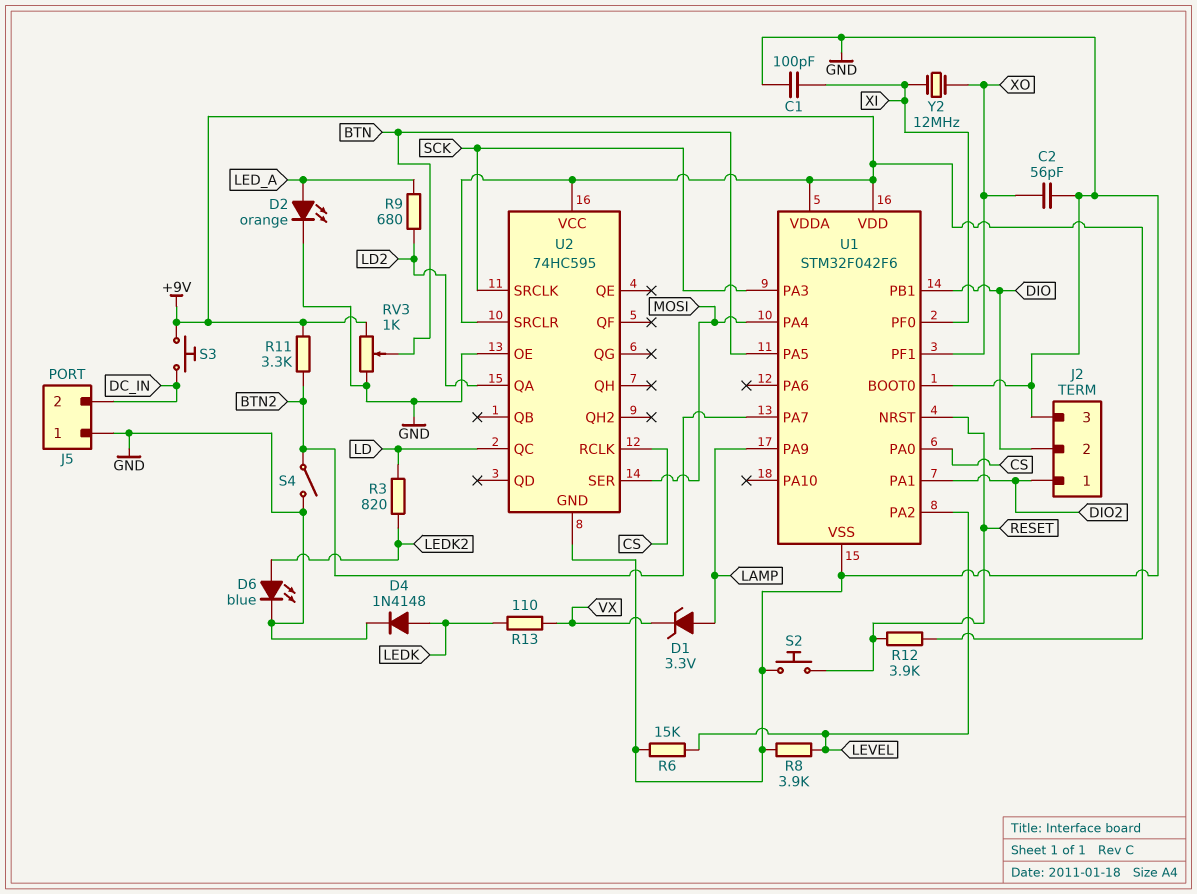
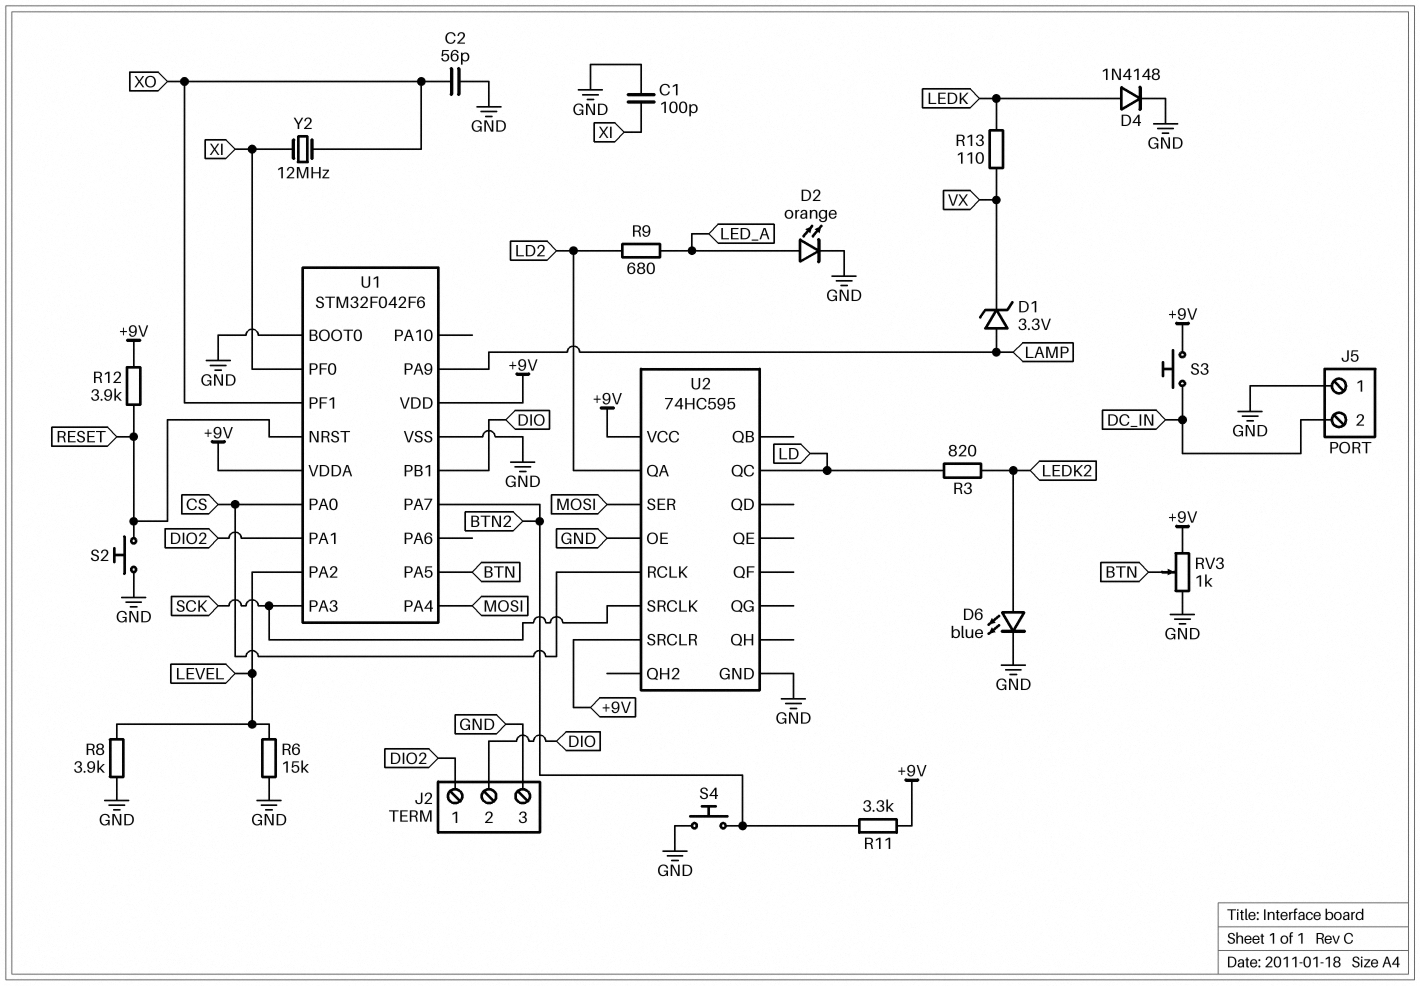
S4: switch (BTN2, GND) -> button (BTN2, GND)

